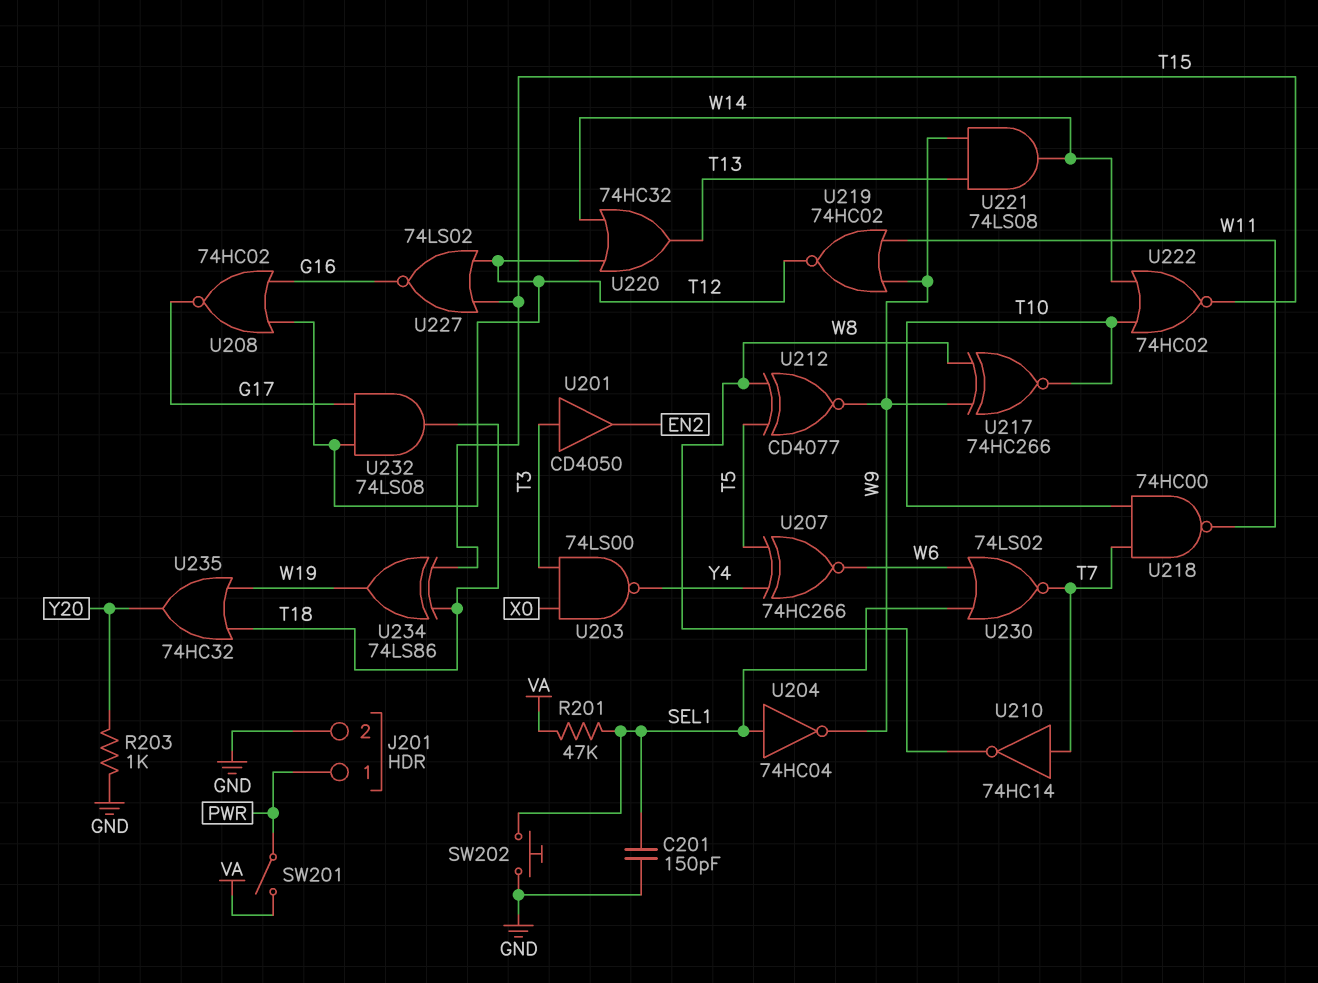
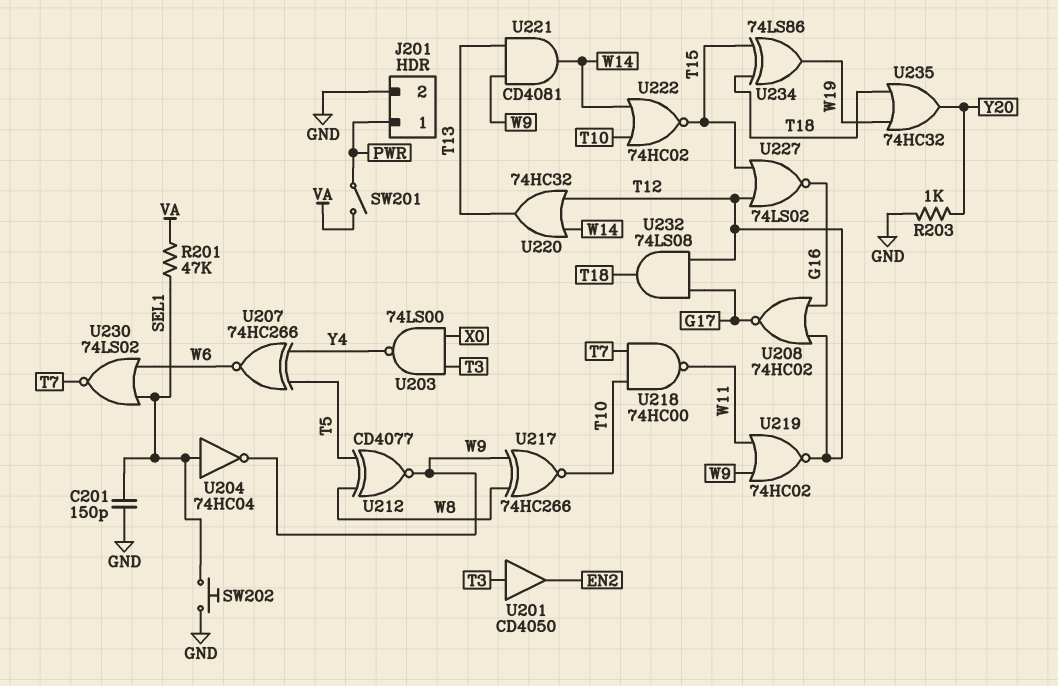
U210: NOT 74HC14 (in T7, out W8) -> none
U221: AND 74LS08 (in T13, in W9, out W14) -> AND CD4081 (in T13, in W9, out W14)

